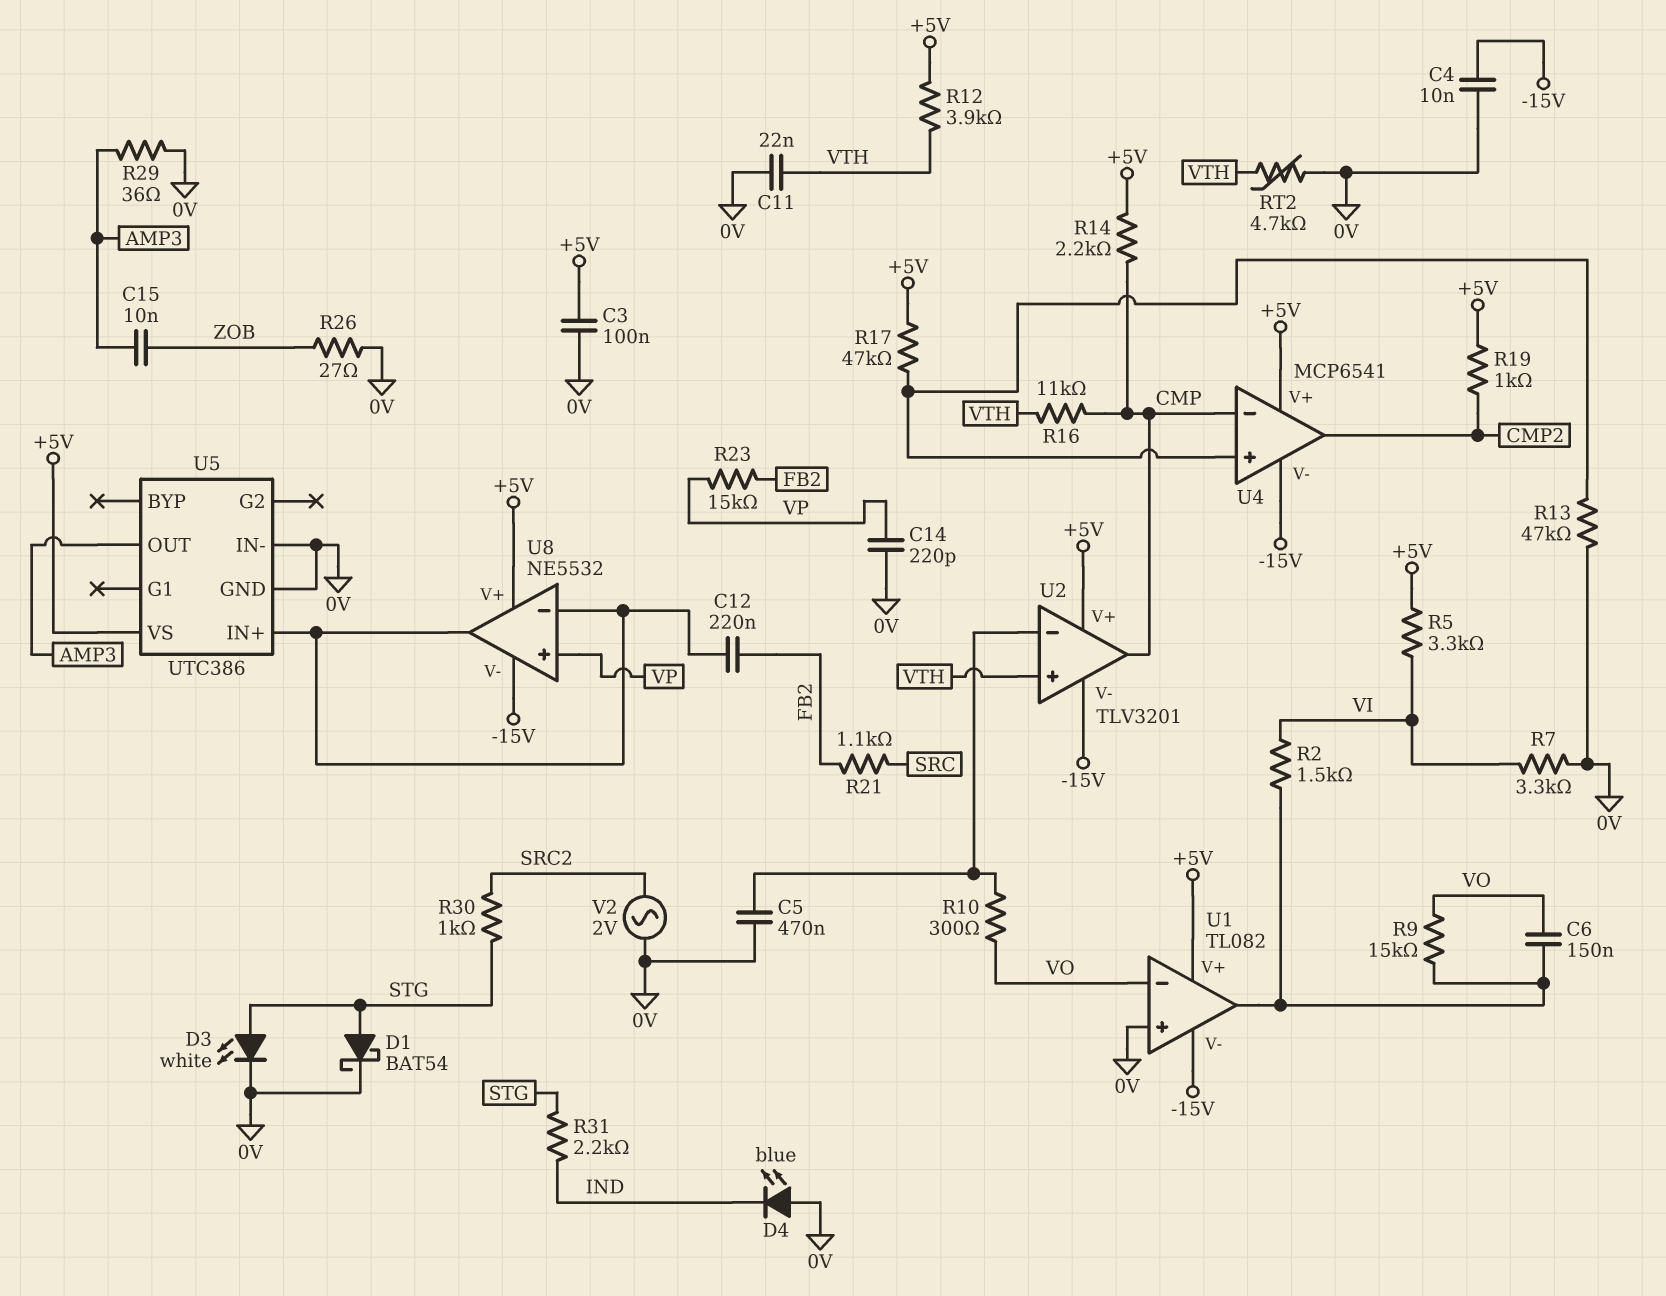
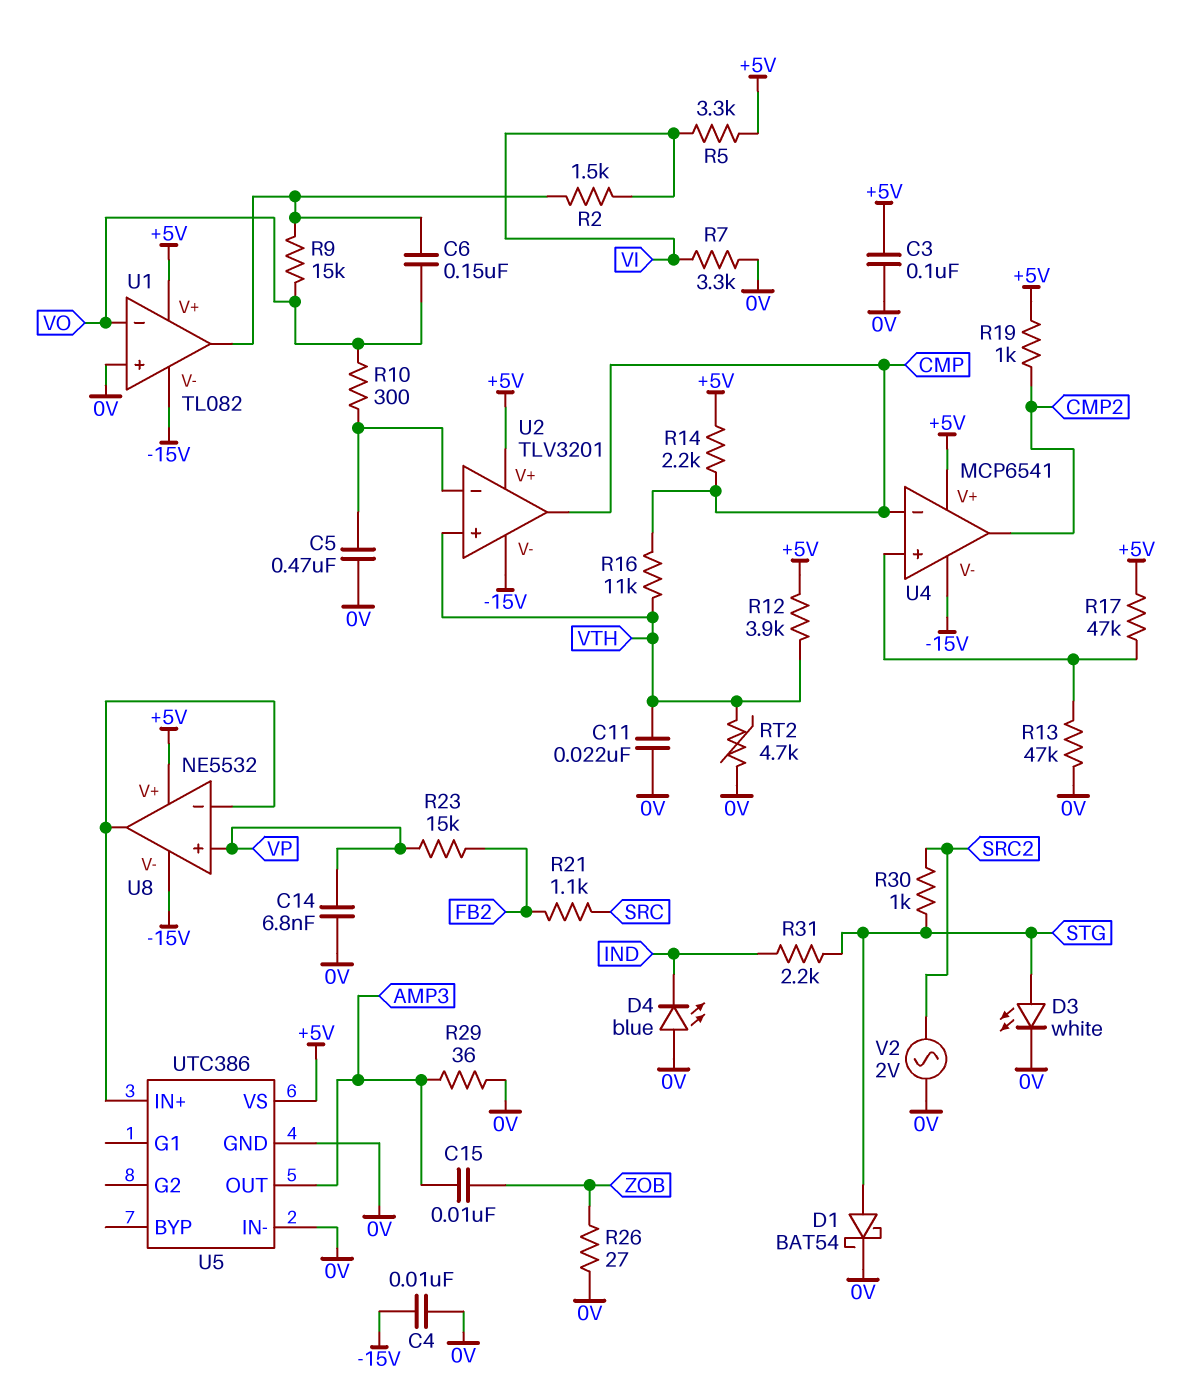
C12: 220nF (FB2, U5/IN+) -> none
C14: 220pF (0V, VP) -> 6.8nF (0V, VP)

